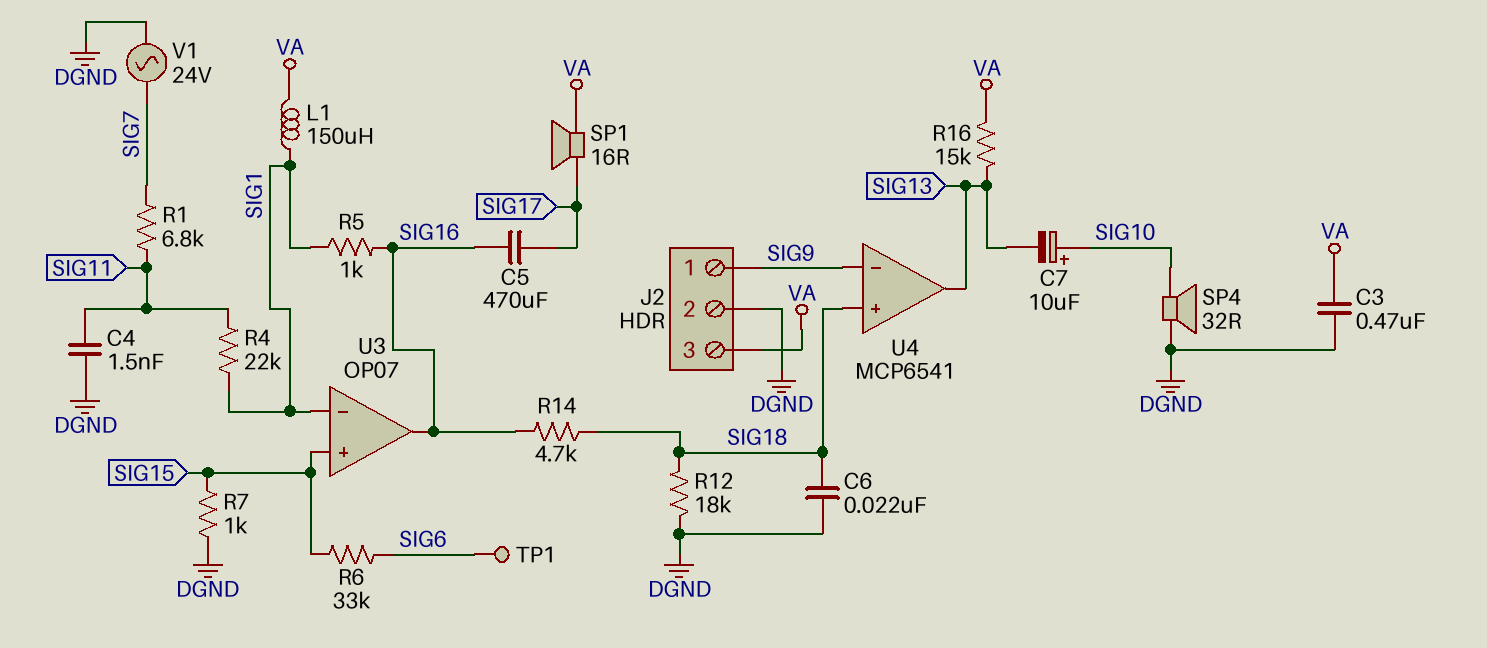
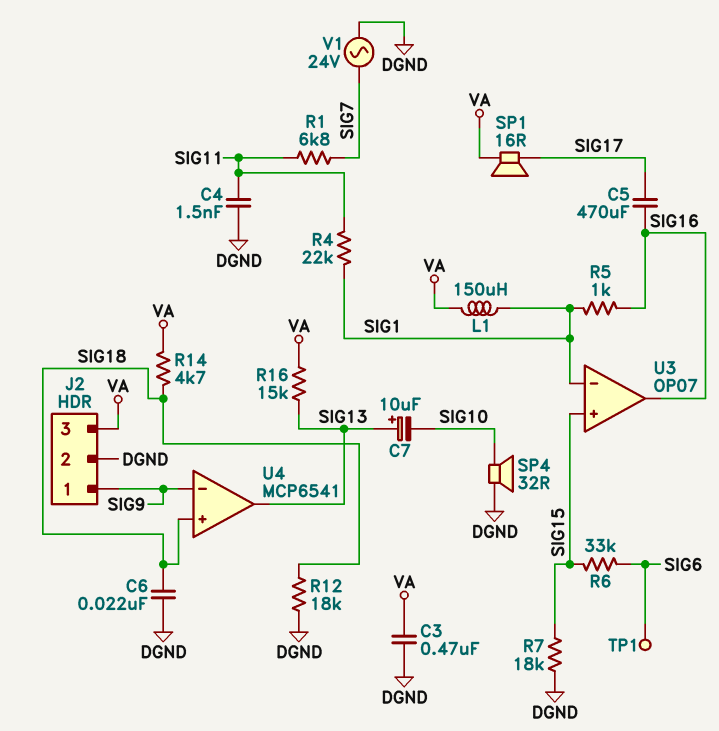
C7: 10uF (plus SIG10, minus SIG13) -> 10uF (plus SIG13, minus SIG10)
R7: 1k (DGND, SIG15) -> 18k (DGND, SIG15)
R14: 4.7k (SIG16, SIG18) -> 4.7k (SIG18, VA)

